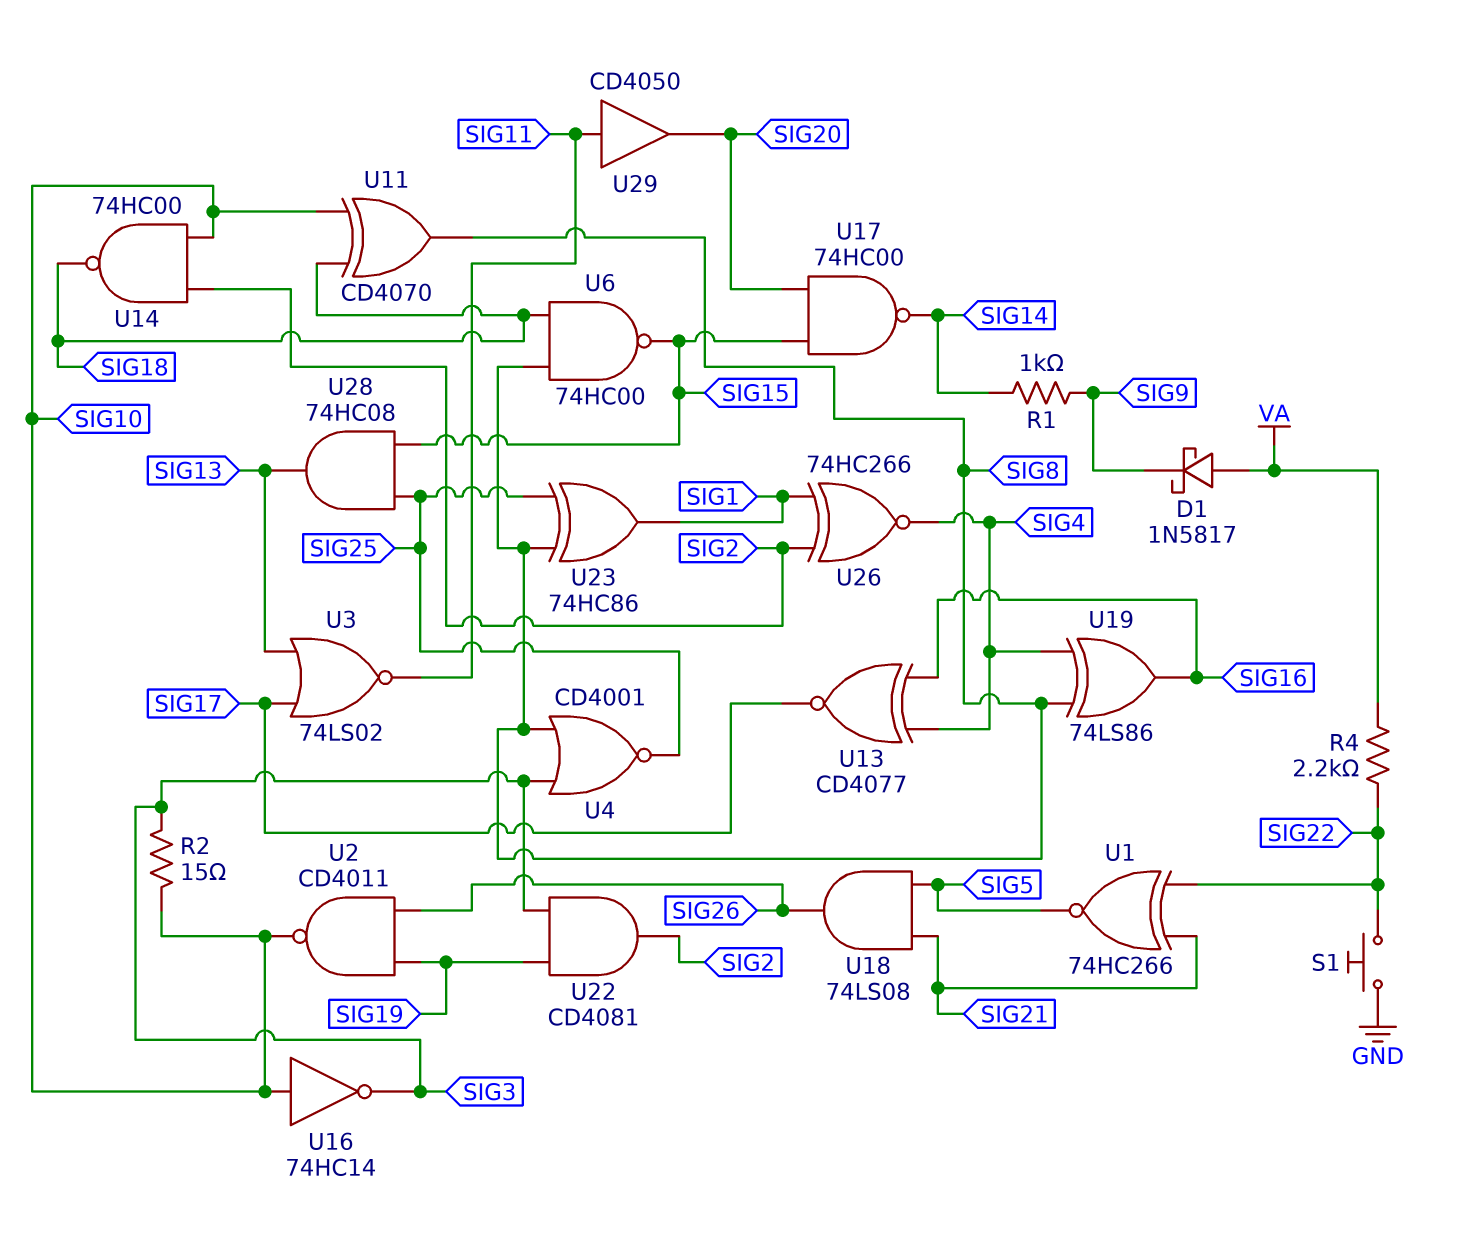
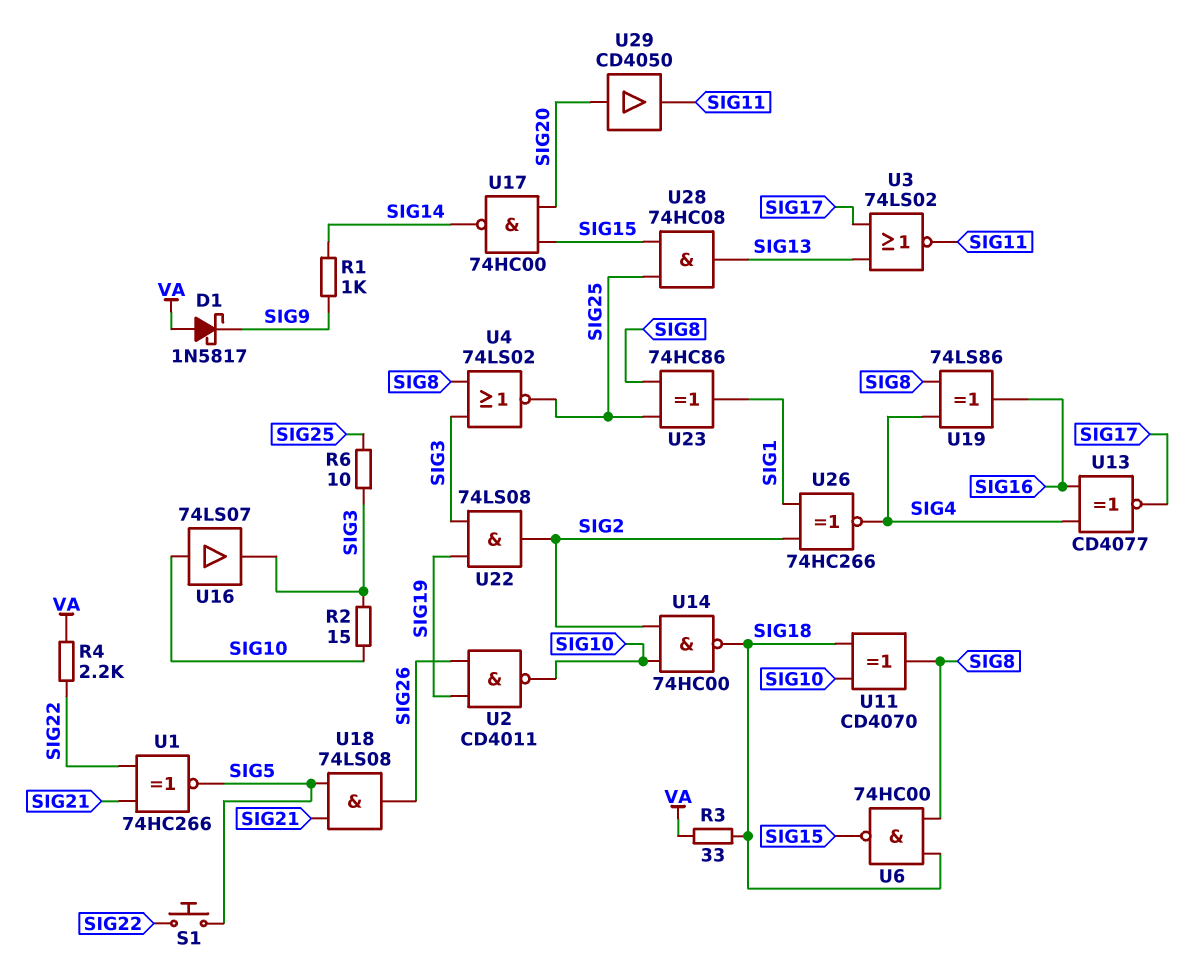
R3: none -> 33 (SIG18, VA)
R6: none -> 10 (SIG3, SIG25)
S1: button (GND, SIG22) -> button (SIG5, SIG22)
U4: NOR CD4001 (in SIG3, in SIG8, out SIG25) -> NOR 74LS02 (in SIG3, in SIG8, out SIG25)
U16: NOT 74HC14 (in SIG10, out SIG3) -> buffer 74LS07 (in SIG10, out SIG3)
U22: AND CD4081 (in SIG3, in SIG19, out SIG2) -> AND 74LS08 (in SIG3, in SIG19, out SIG2)
U29: buffer CD4050 (in SIG11, out SIG20) -> buffer CD4050 (in SIG20, out SIG11)

